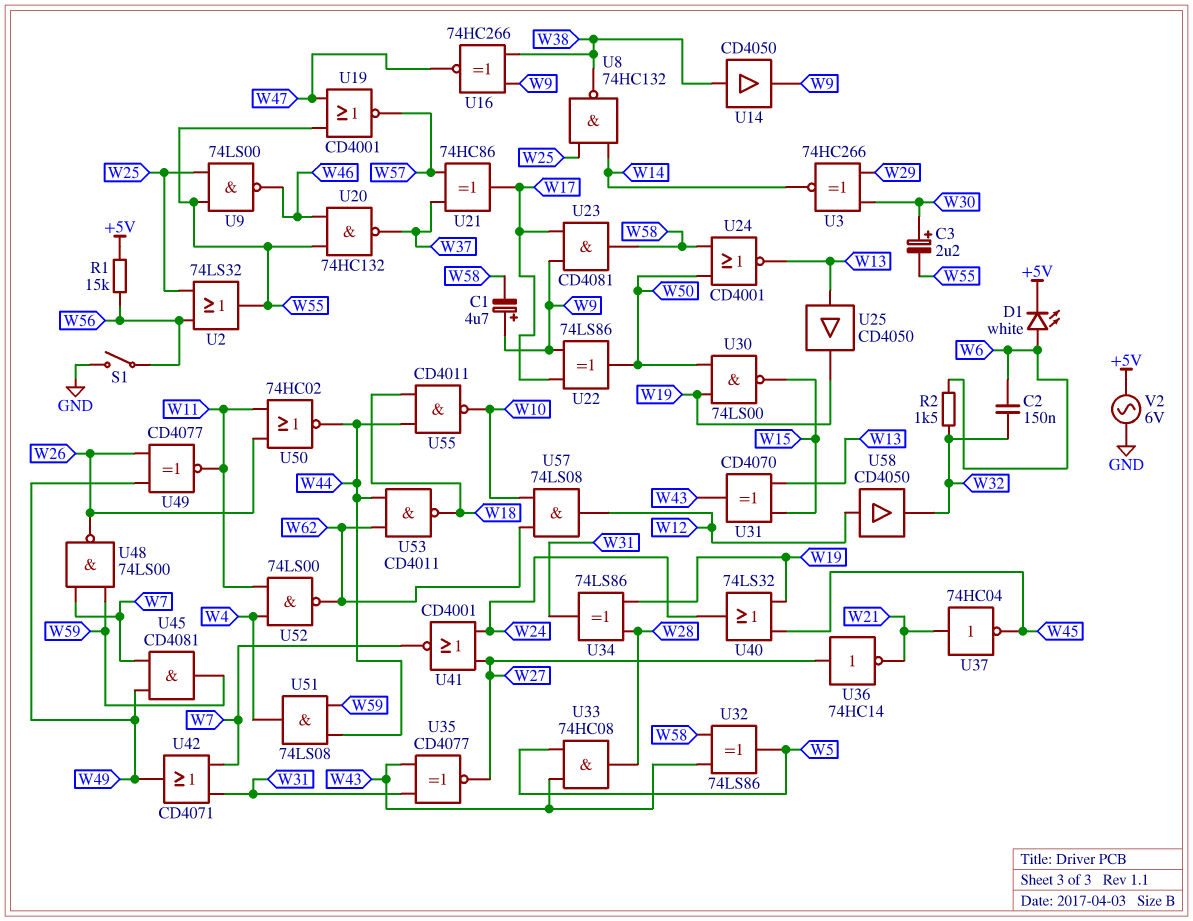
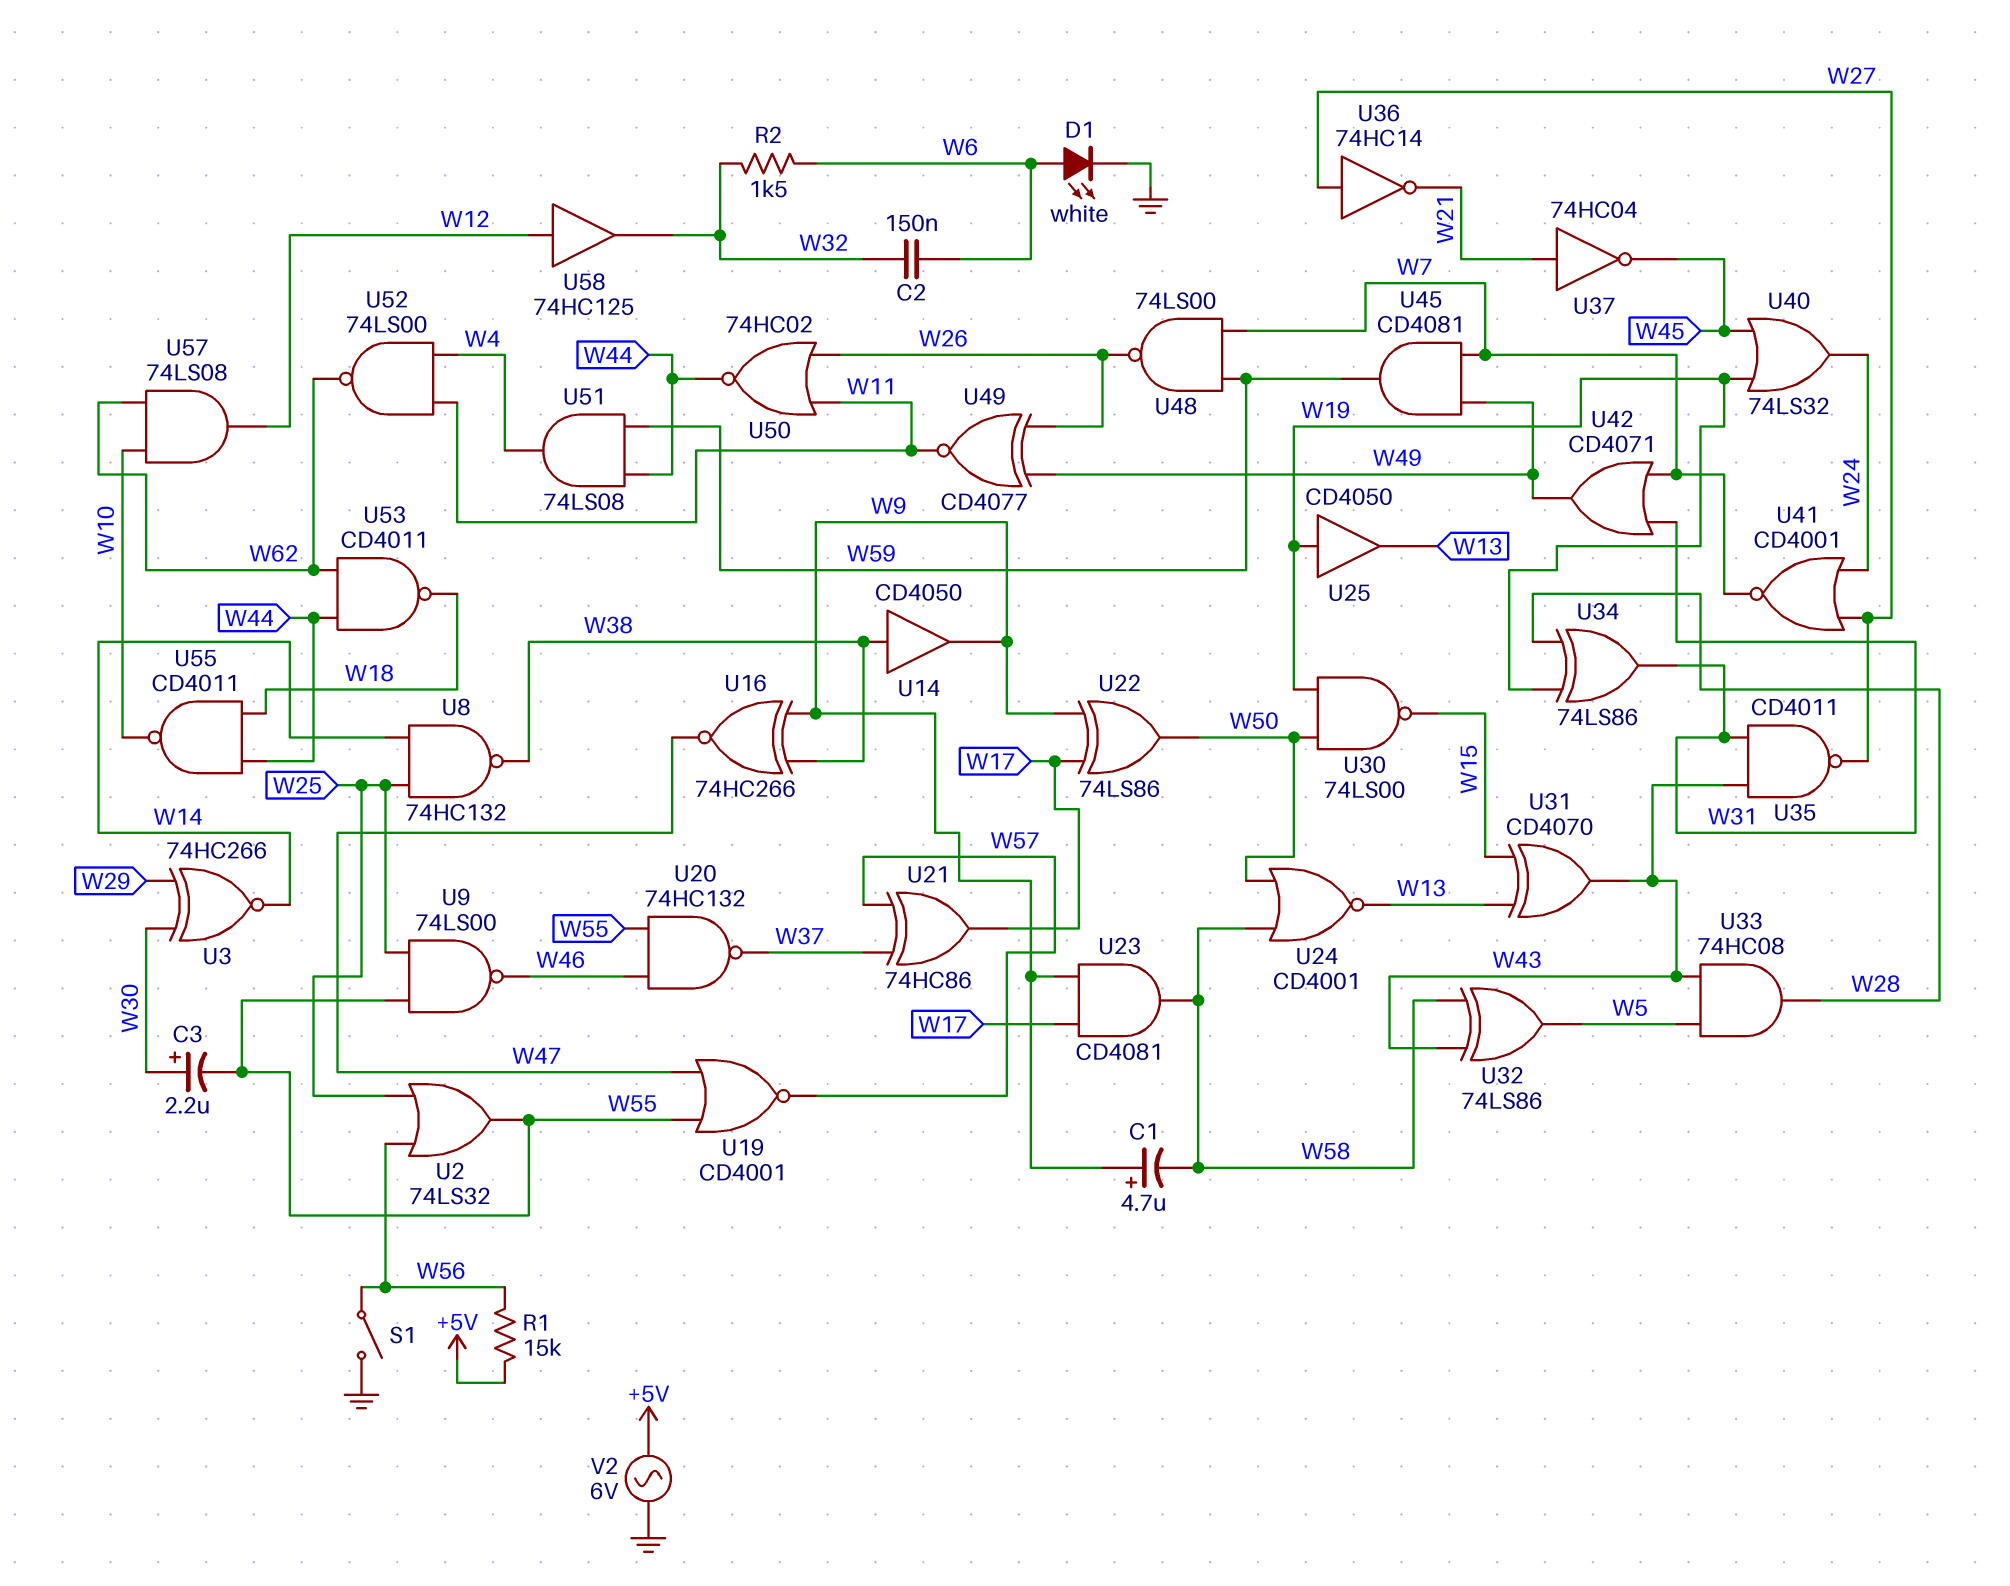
D1: LED white (A W6, K +5V) -> LED white (A W6, K GND)
U25: buffer CD4050 (in W13, out W19) -> buffer CD4050 (in W19, out W13)
U35: XNOR CD4077 (in W31, in W43, out W27) -> NAND CD4011 (in W31, in W43, out W27)
U58: buffer CD4050 (in W12, out W32) -> buffer 74HC125 (in W12, out W32)

